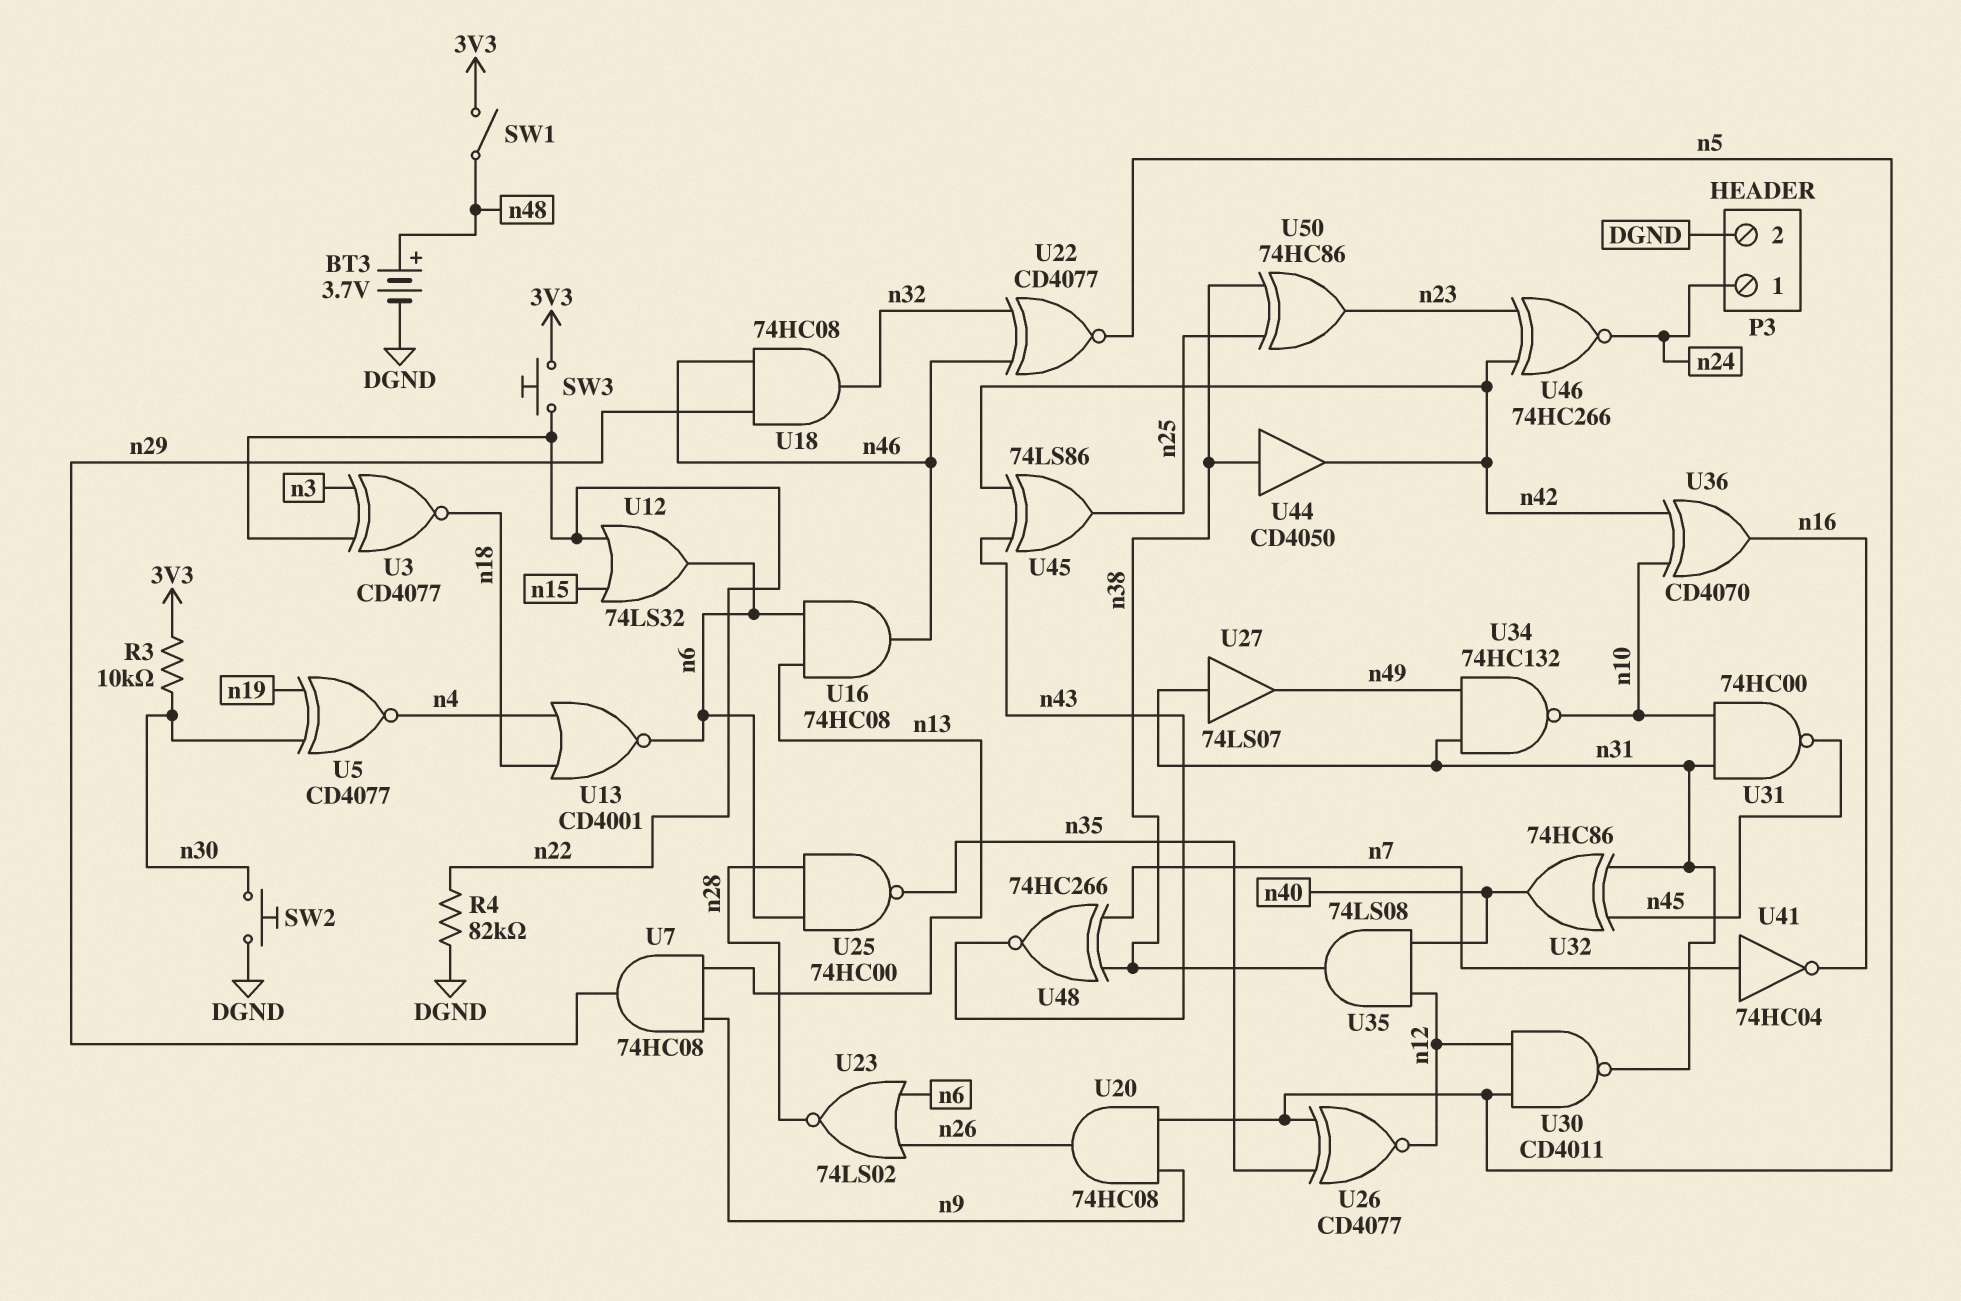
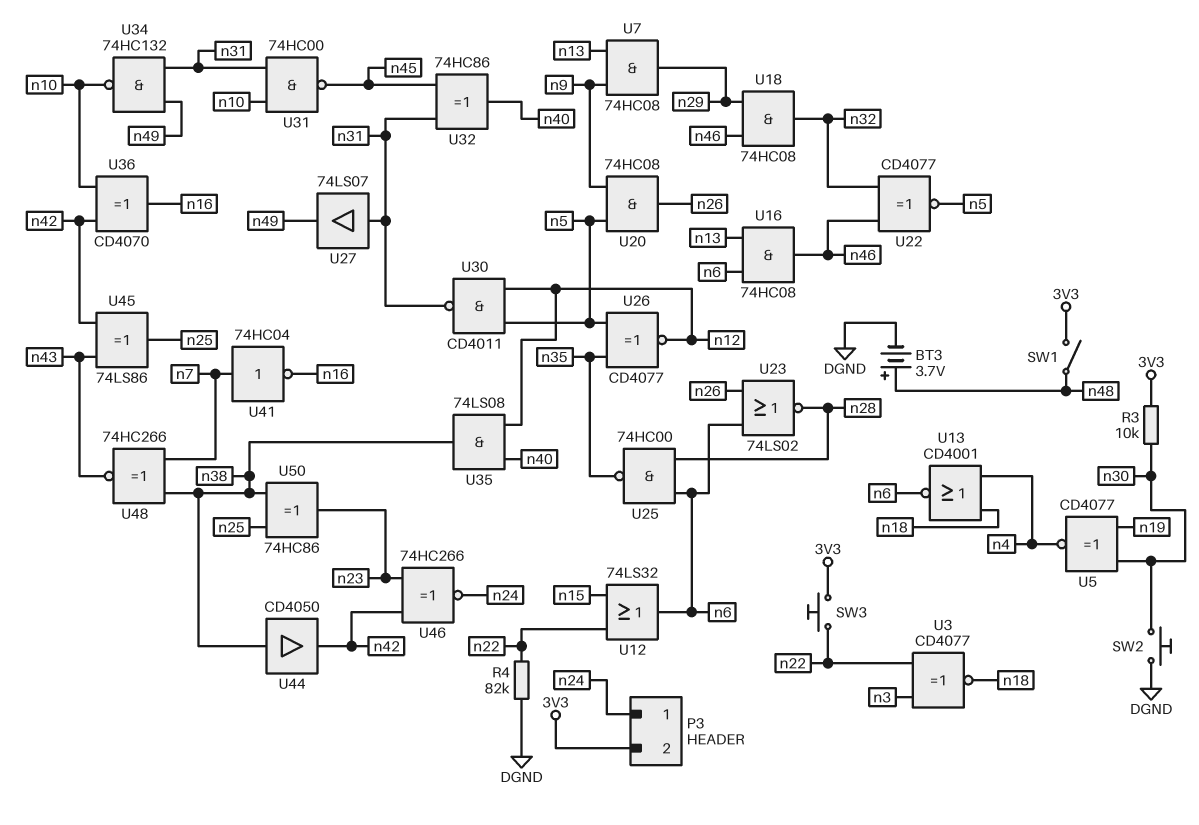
P3 pin 2: DGND -> 3V3

